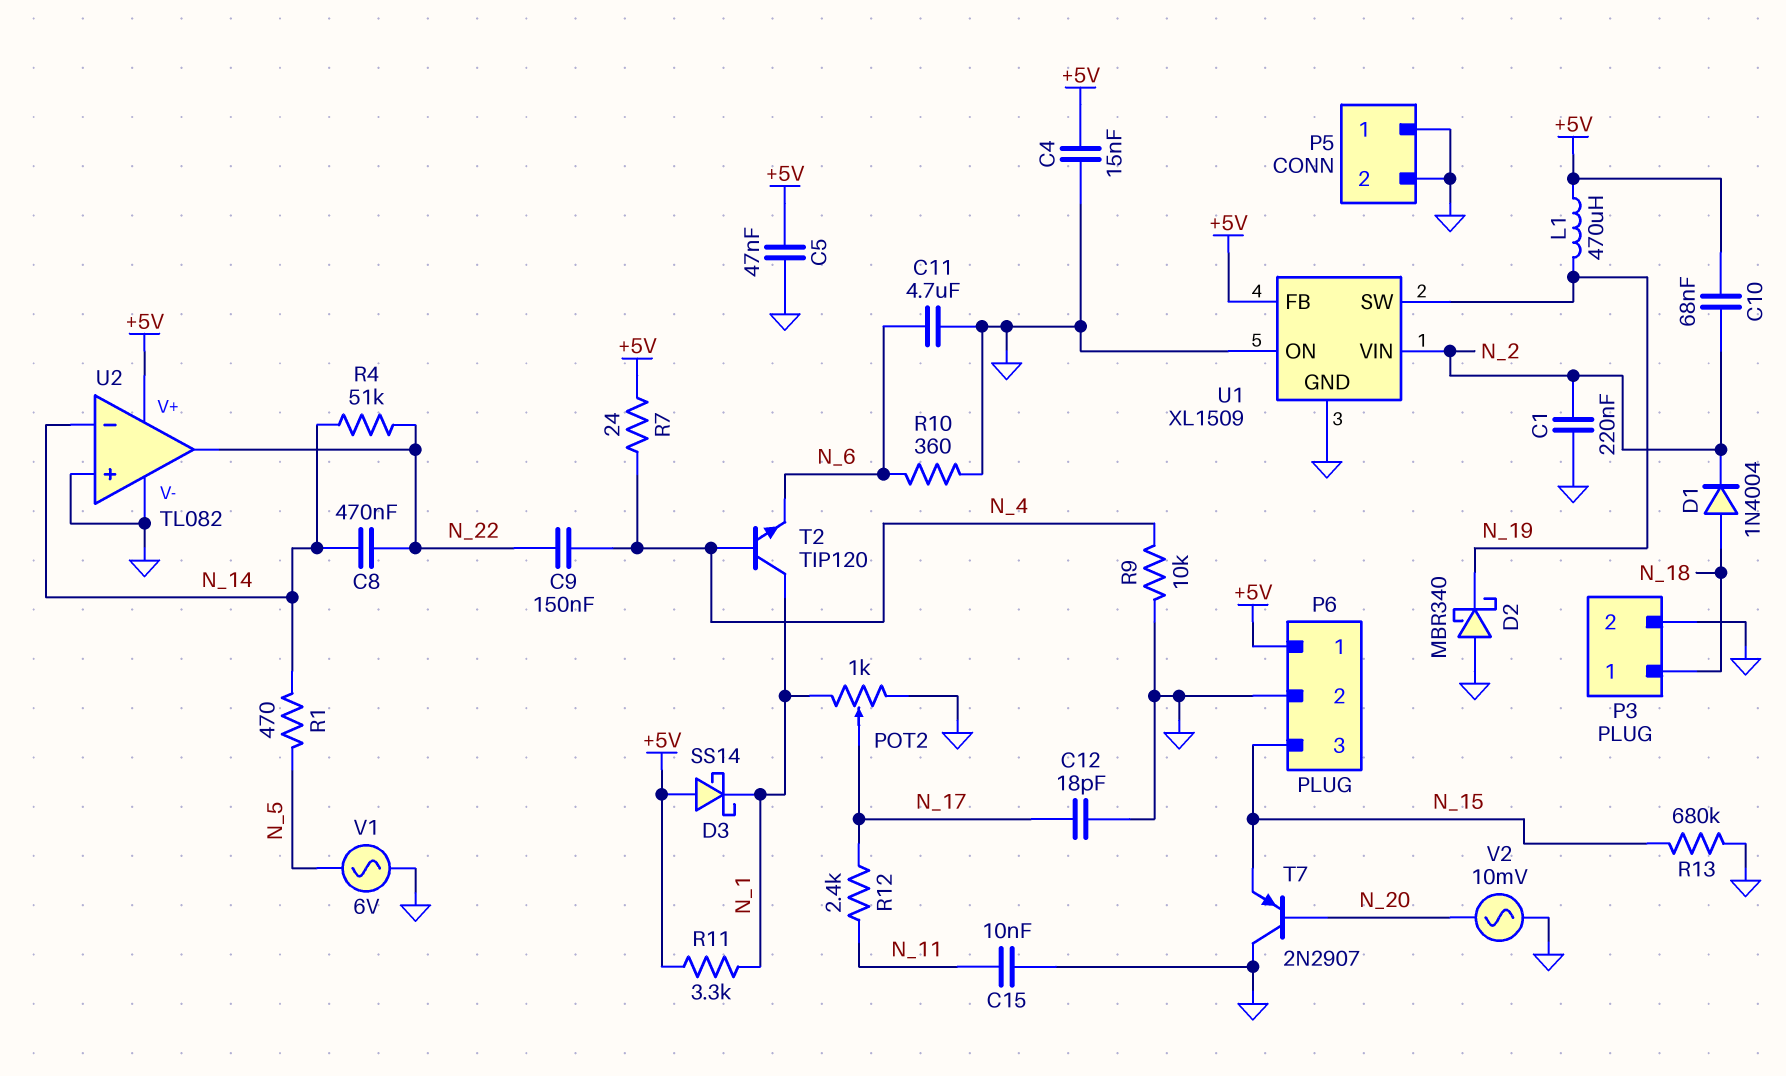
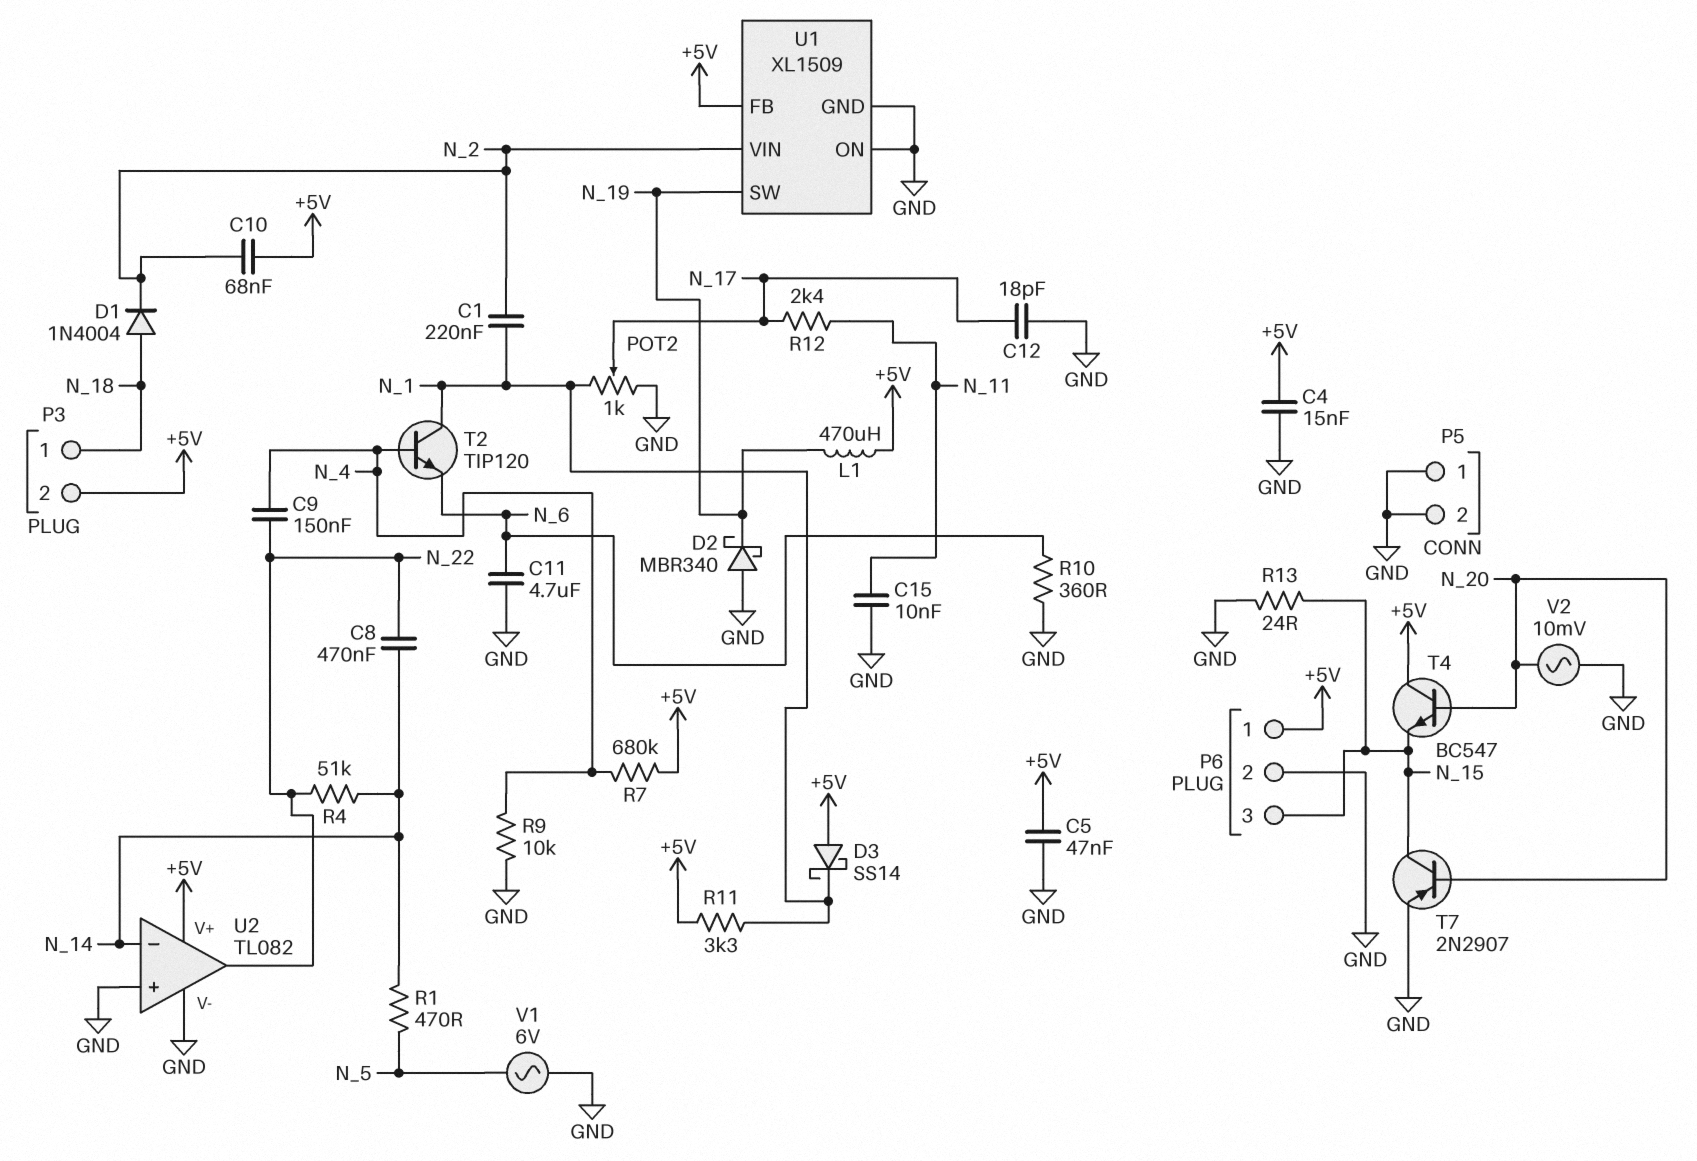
C1: 220nF (GND, N_2) -> 220nF (N_1, N_2)
P3 pin 2: GND -> +5V
R7: 24 (+5V, N_4) -> 680k (+5V, N_4)
R13: 680k (GND, N_15) -> 24 (GND, N_15)
T4: none -> NPN BC547 (B N_20, C +5V, E N_15)
T7: PNP 2N2907 (B N_20, C GND, E N_15) -> PNP 2N2907 (B N_20, C N_15, E GND)

